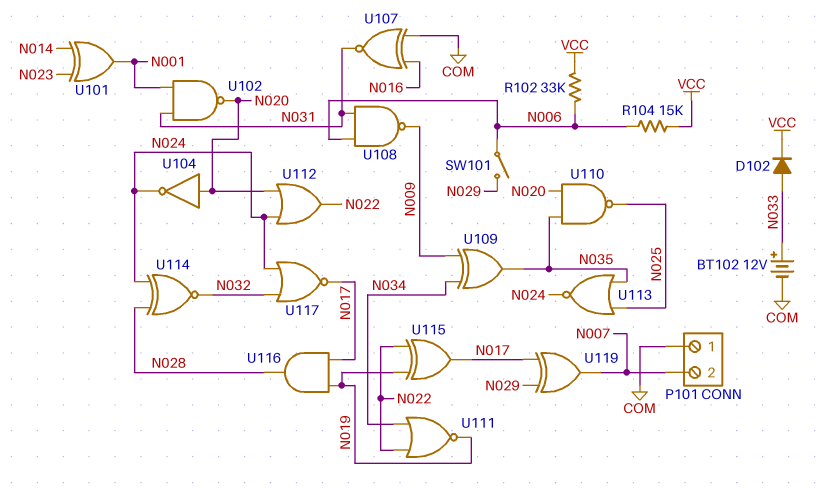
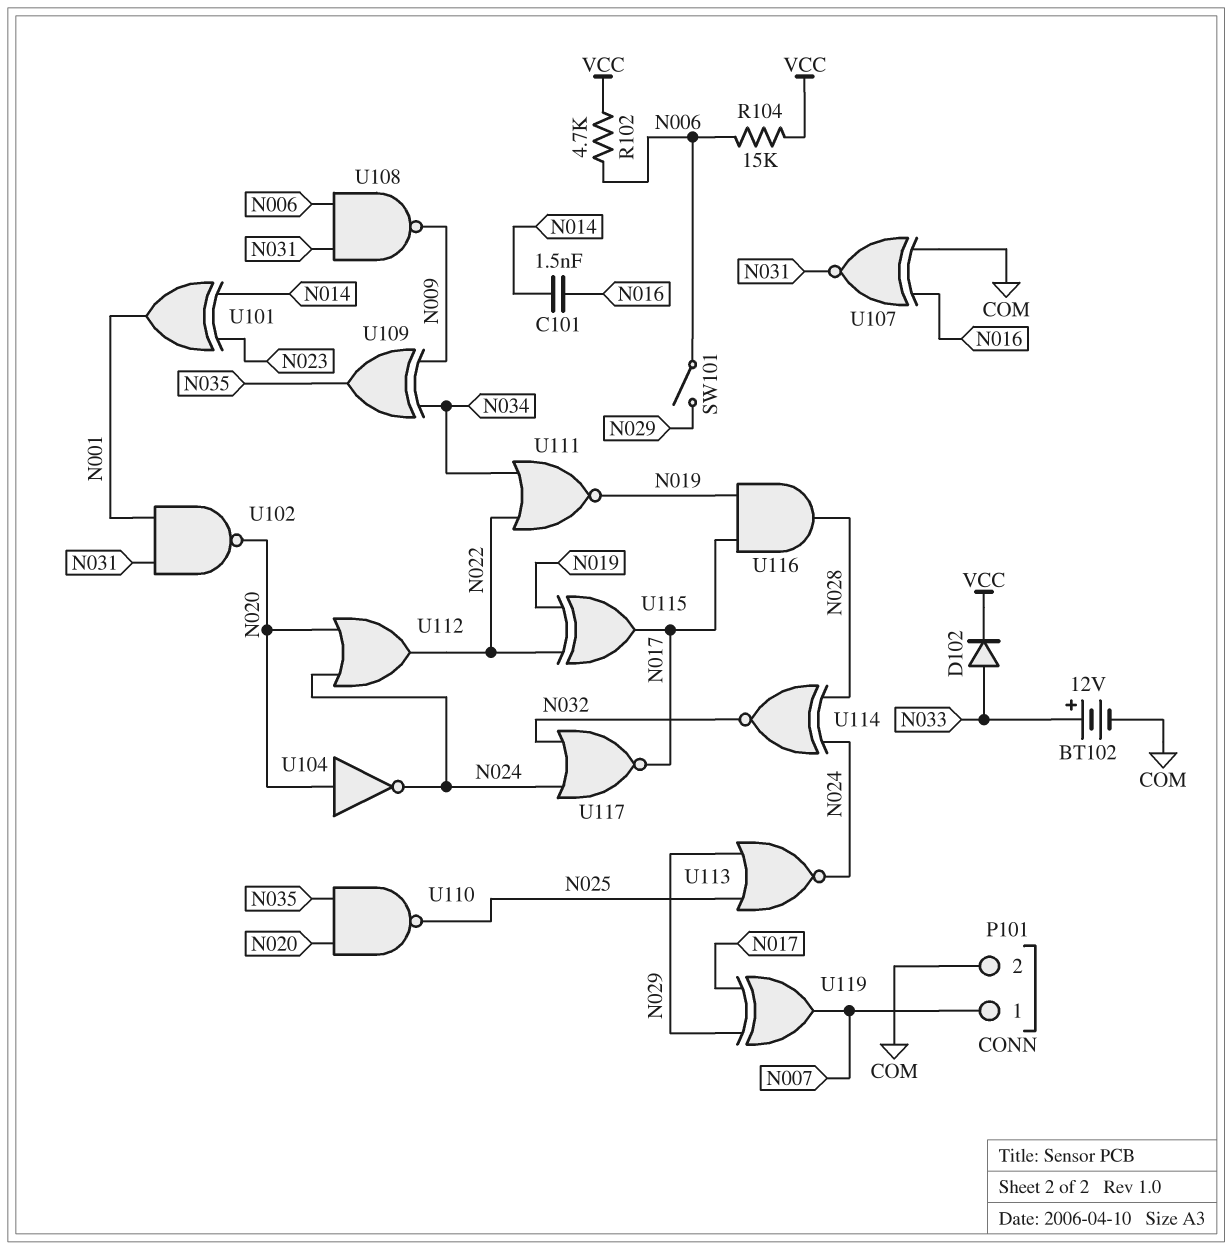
C101: none -> 1.5nF (N014, N016)
P101 pin 1: COM -> N007
P101 pin 2: N007 -> COM
R102: 33k (N006, VCC) -> 4.7k (N006, VCC)
U113: NOR (in N025, in N035, out N024) -> NOR (in N025, in N029, out N024)

